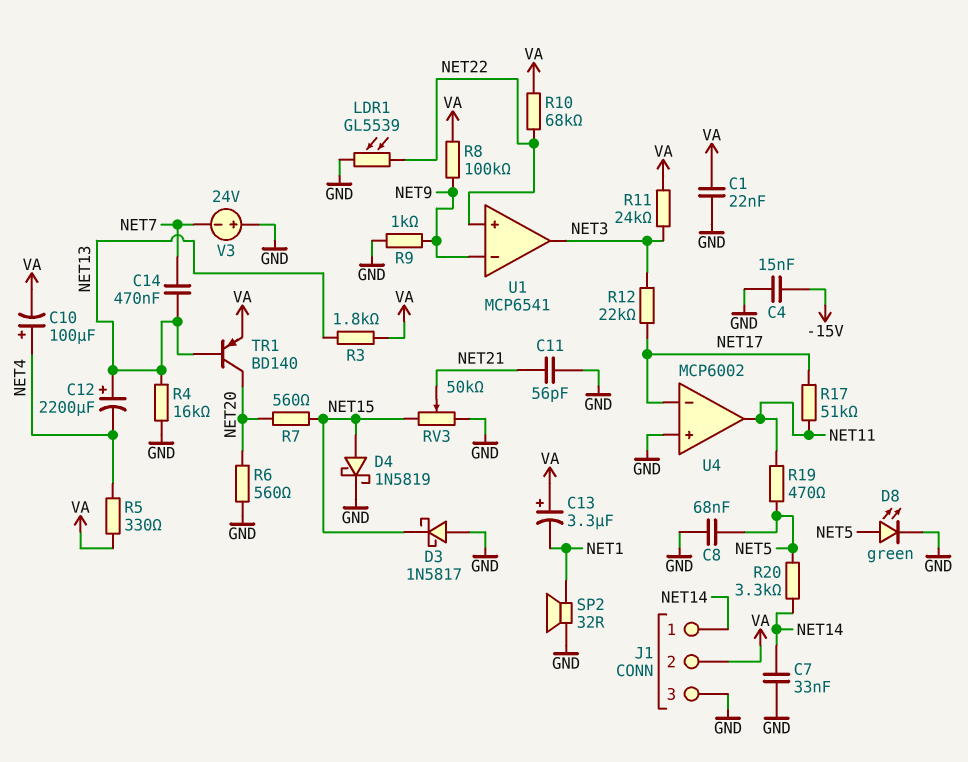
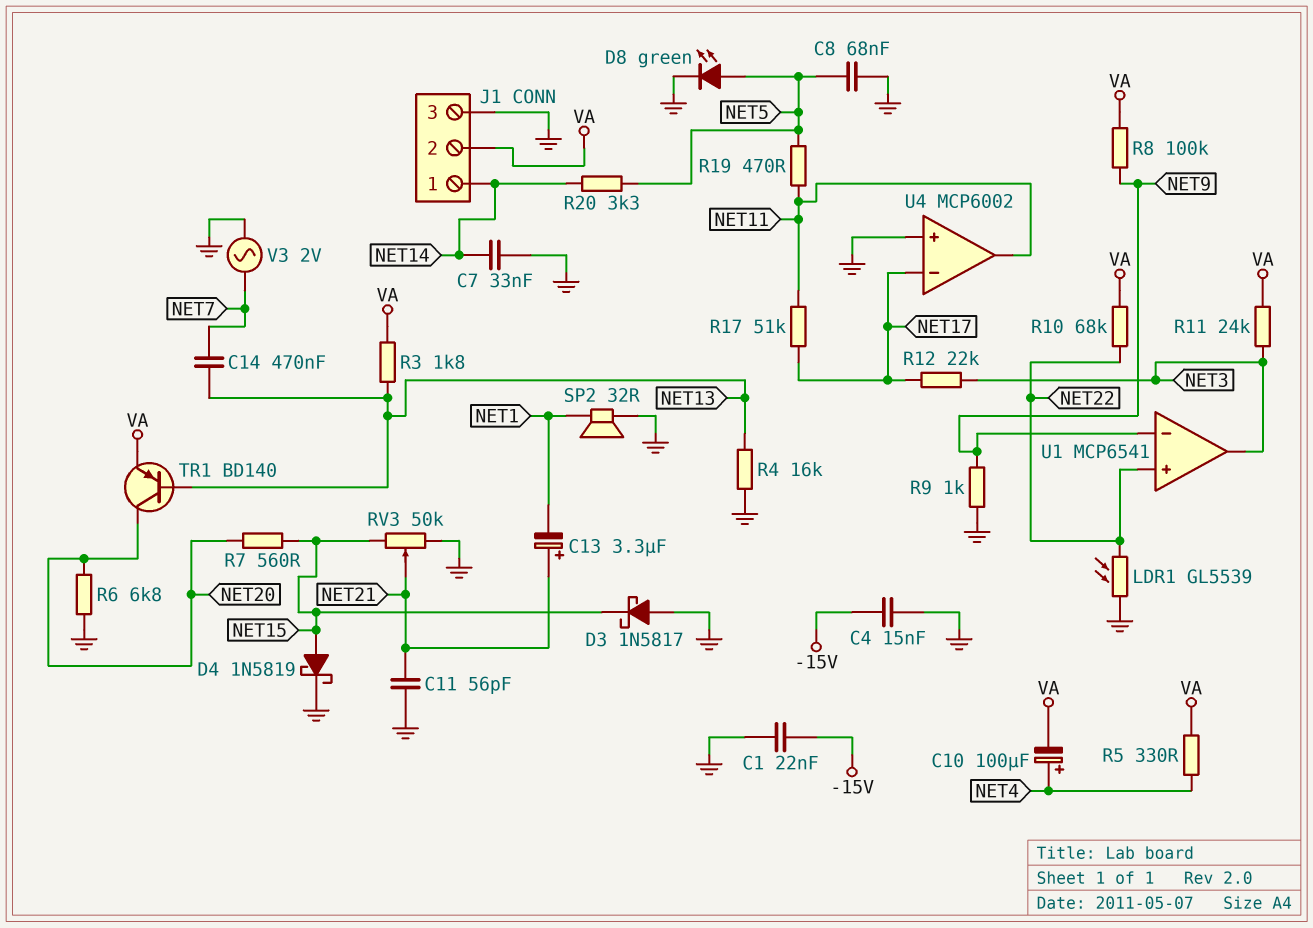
C1: 22nF (GND, VA) -> 22nF (-15V, GND)
C12: 2200uF (plus NET13, minus NET4) -> none
C13: 3.3uF (plus VA, minus NET1) -> 3.3uF (plus NET21, minus NET1)
R6: 560 (GND, NET20) -> 6.8k (GND, NET20)
V3: 24V (plus GND, minus NET7) -> AC 2V (GND, NET7)

